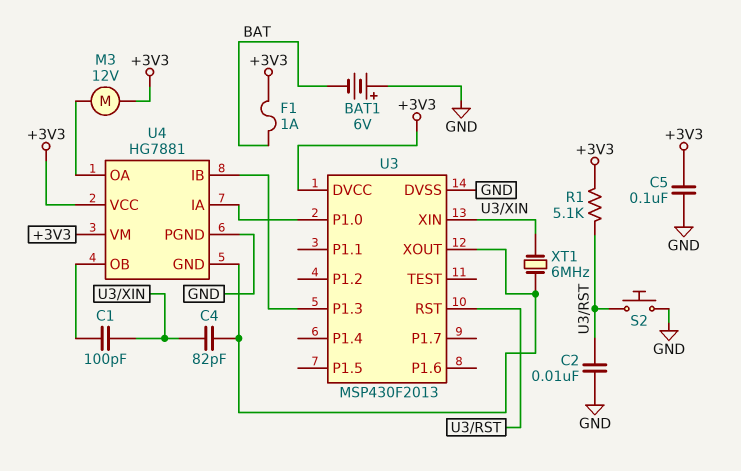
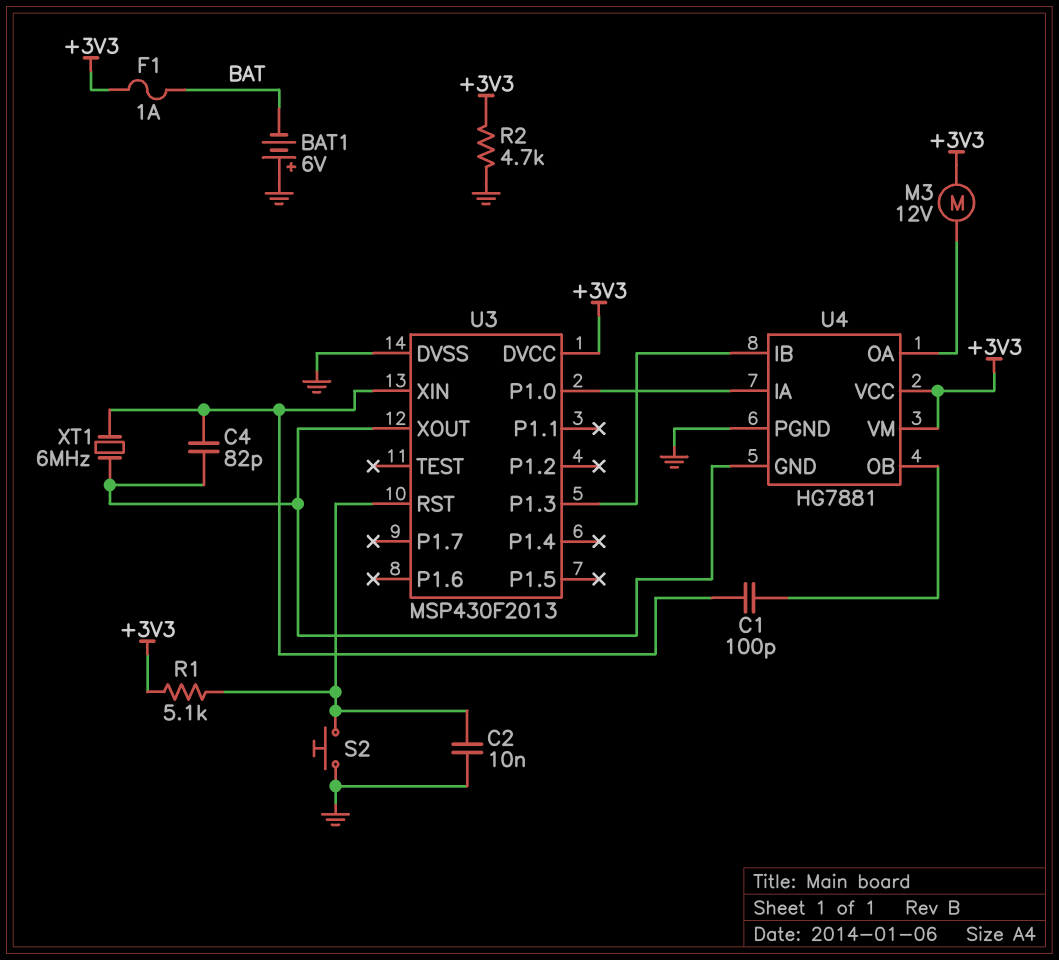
C5: 100nF (+3V3, GND) -> none
R2: none -> 4.7k (+3V3, GND)

